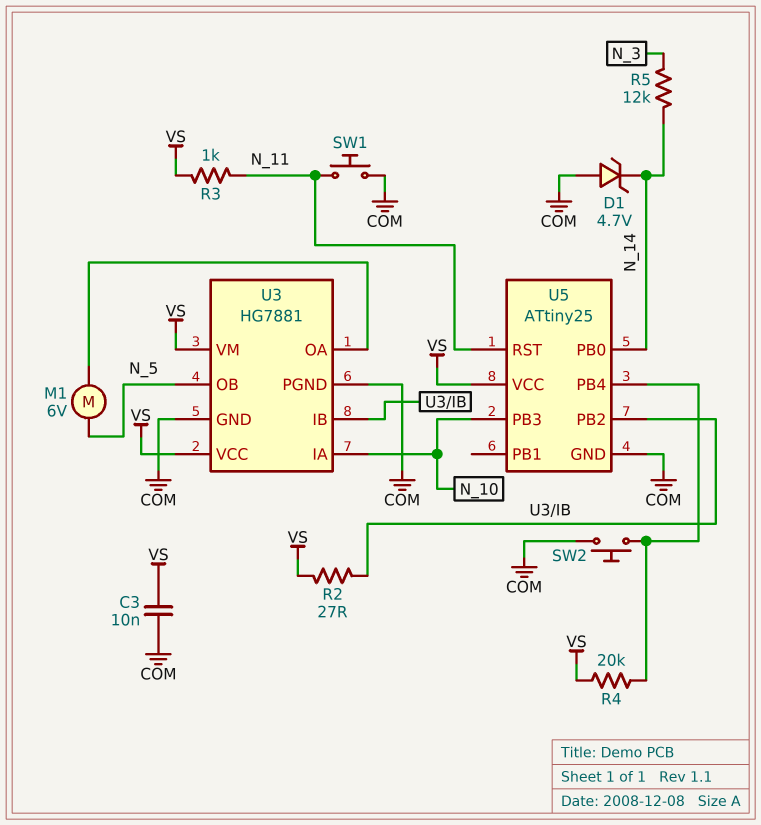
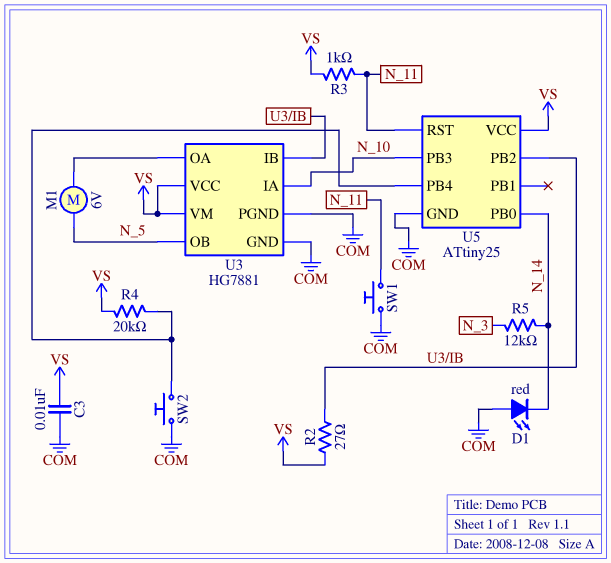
D1: zener 4.7V (A COM, K N_14) -> LED red (A COM, K N_14)

